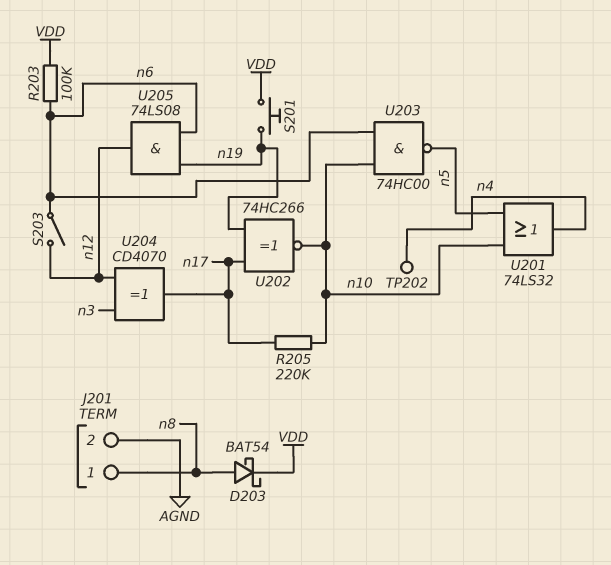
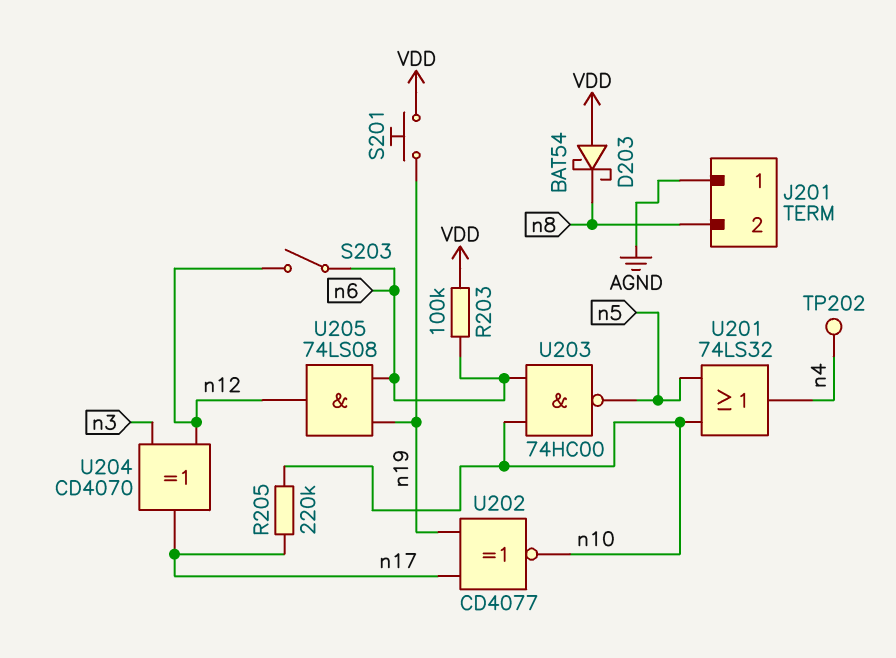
D203: schottky BAT54 (A n8, K VDD) -> schottky BAT54 (A VDD, K n8)
J201 pin 1: n8 -> AGND
J201 pin 2: AGND -> n8
U202: XNOR 74HC266 (in n17, in n19, out n10) -> XNOR CD4077 (in n17, in n19, out n10)

